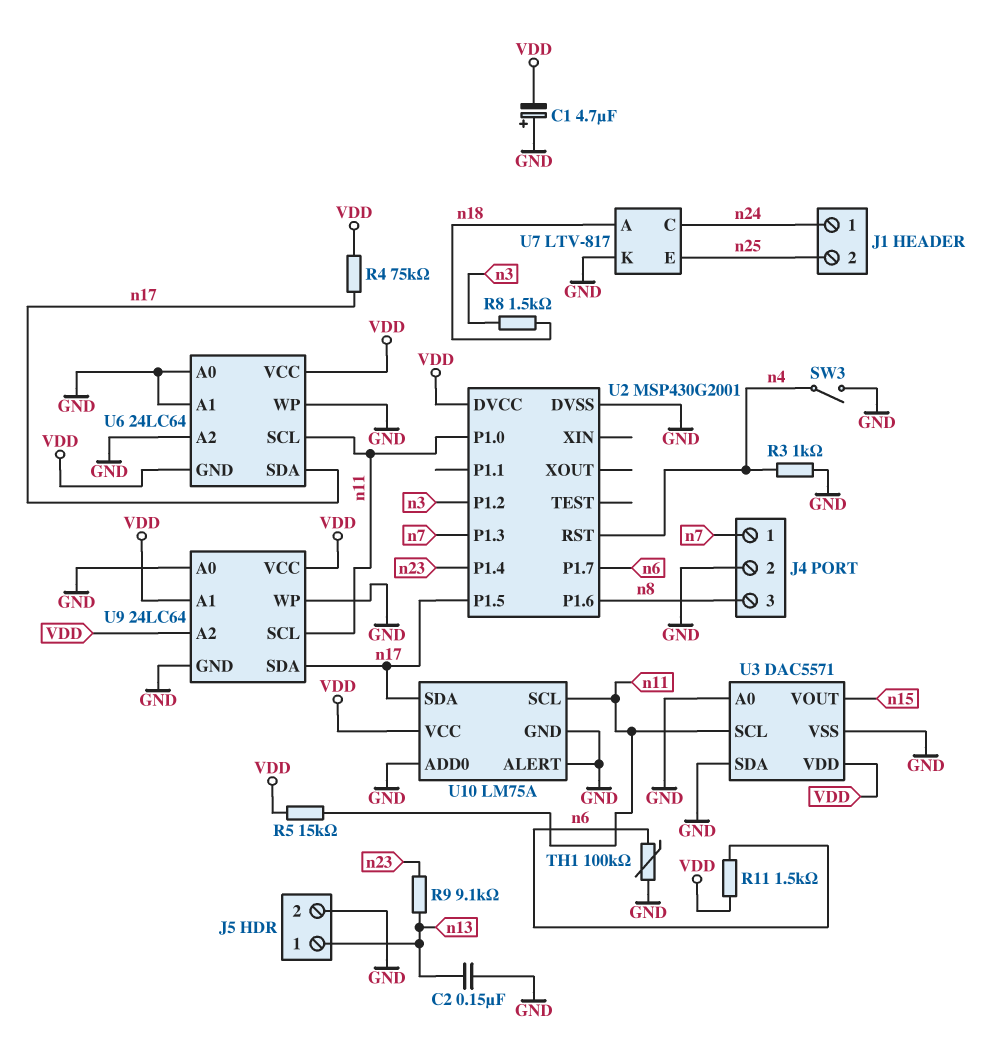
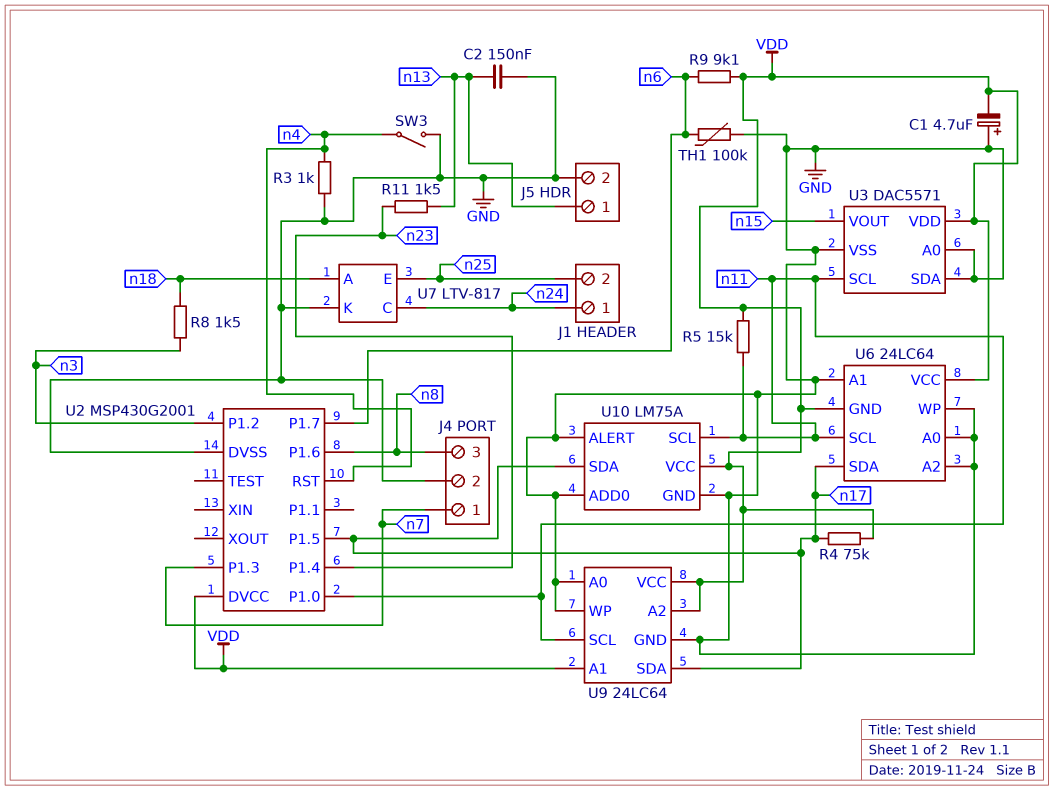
R9: 9.1k (n13, n23) -> 9.1k (VDD, n6)
R11: 1.5k (VDD, n6) -> 1.5k (n13, n23)

